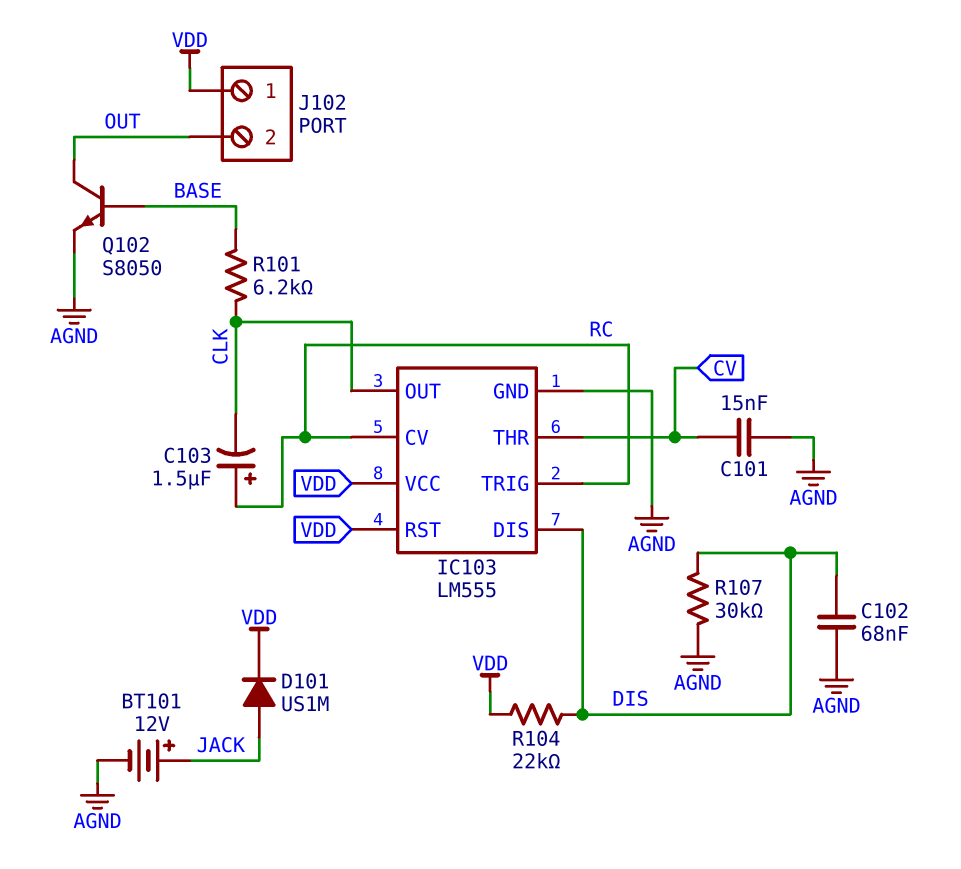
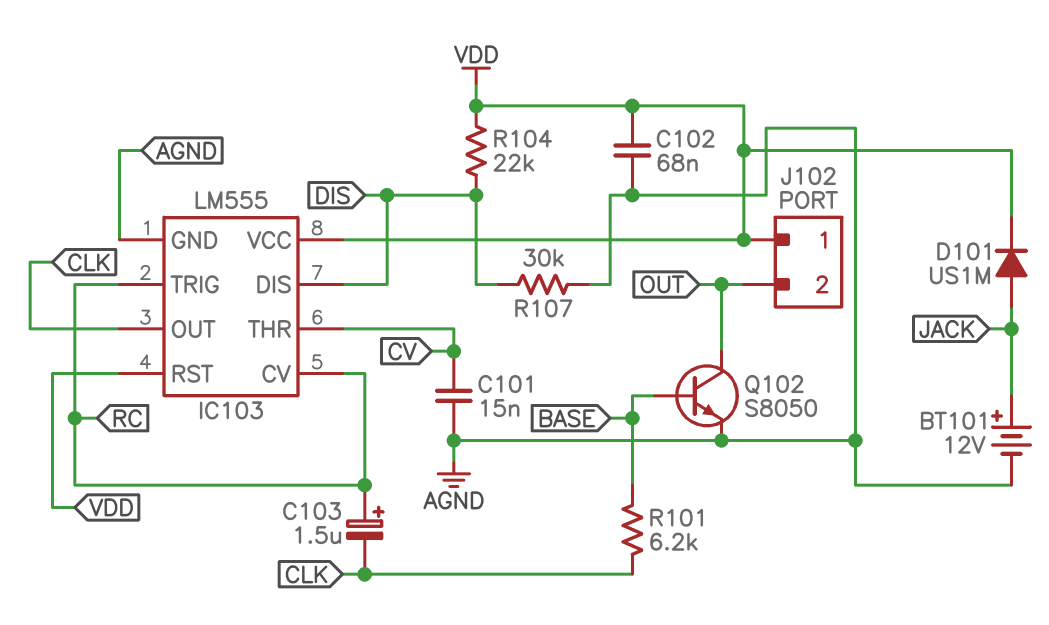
C102: 68nF (AGND, DIS) -> 68nF (AGND, VDD)

